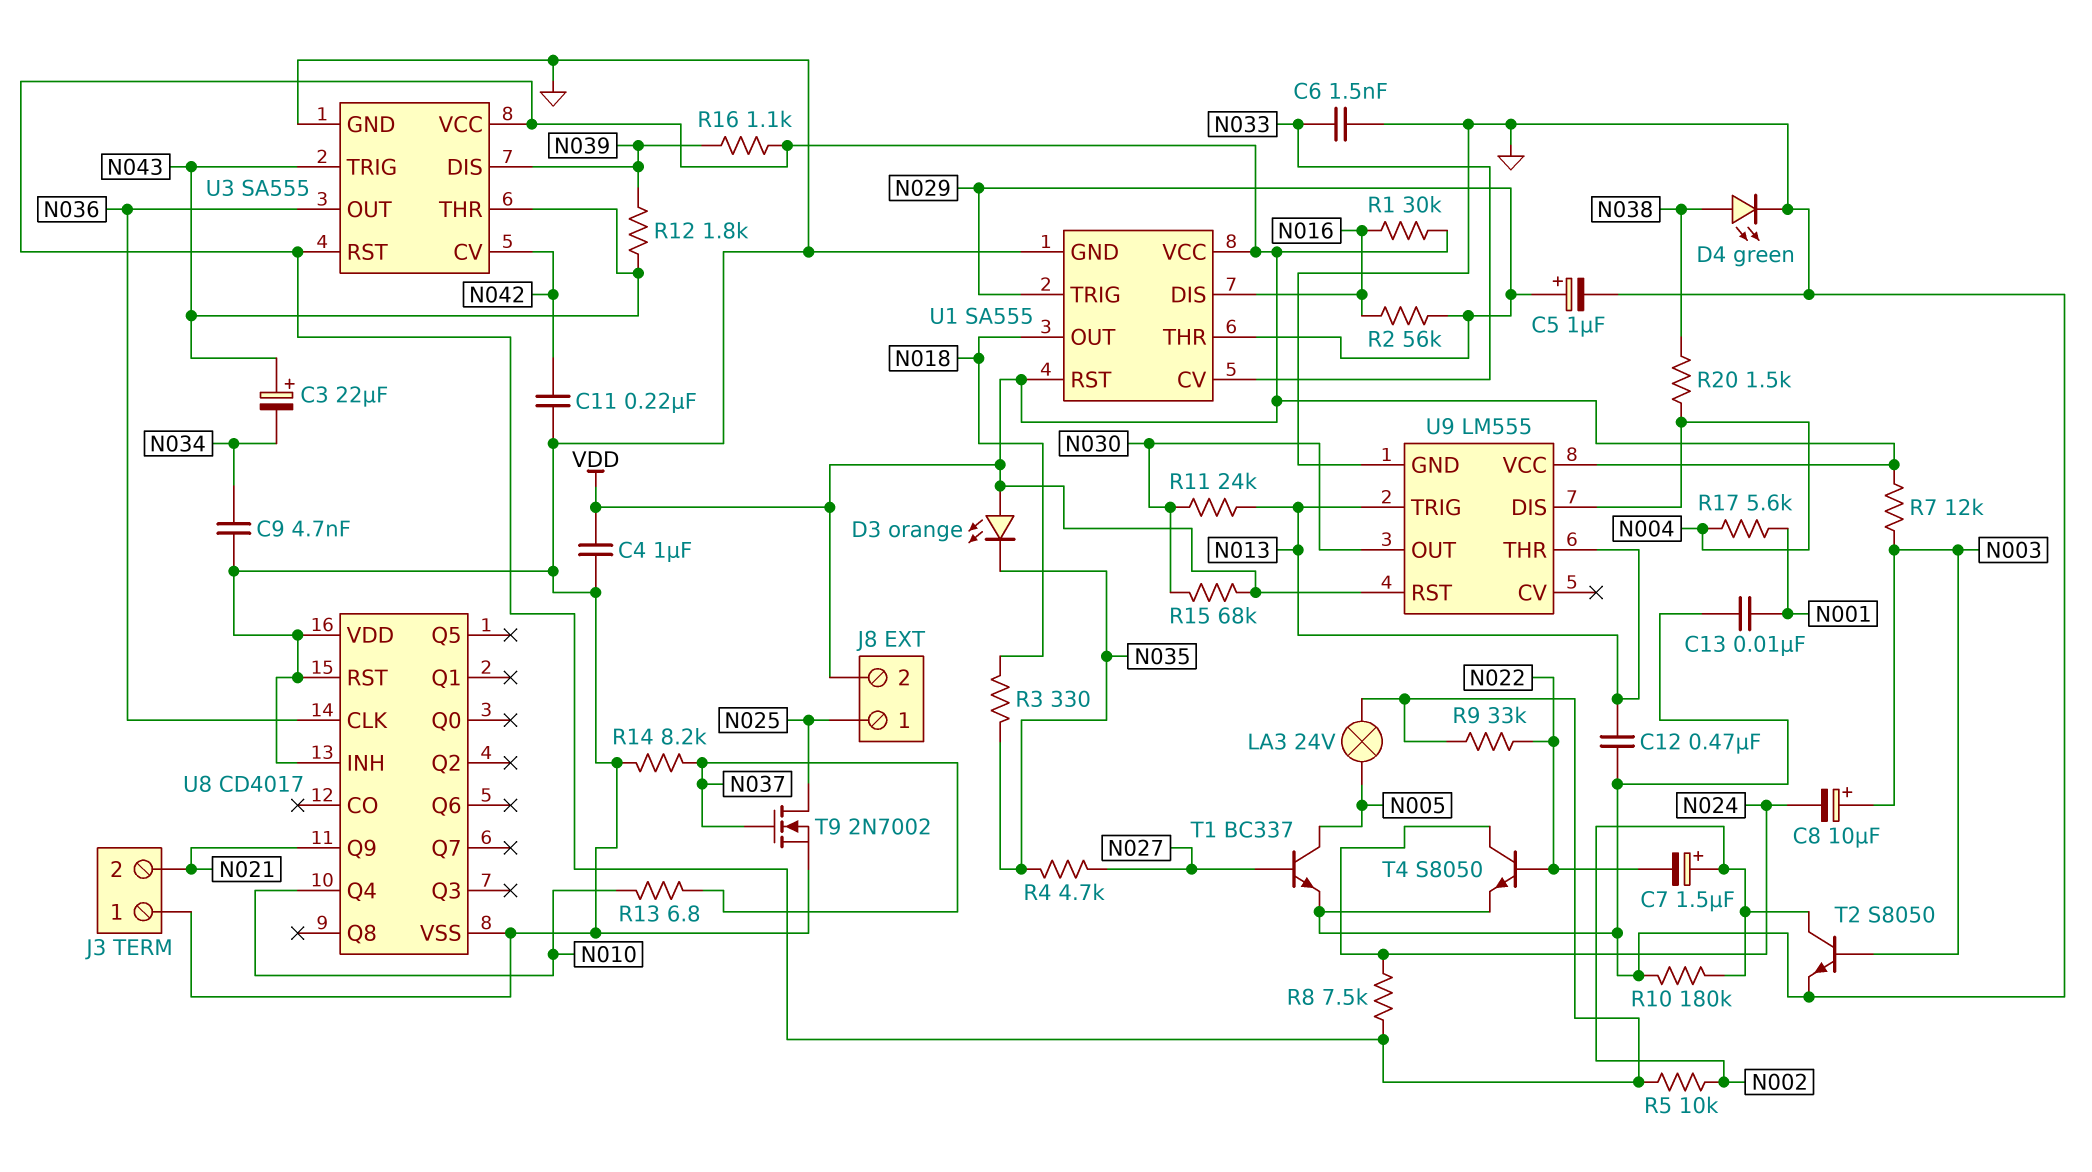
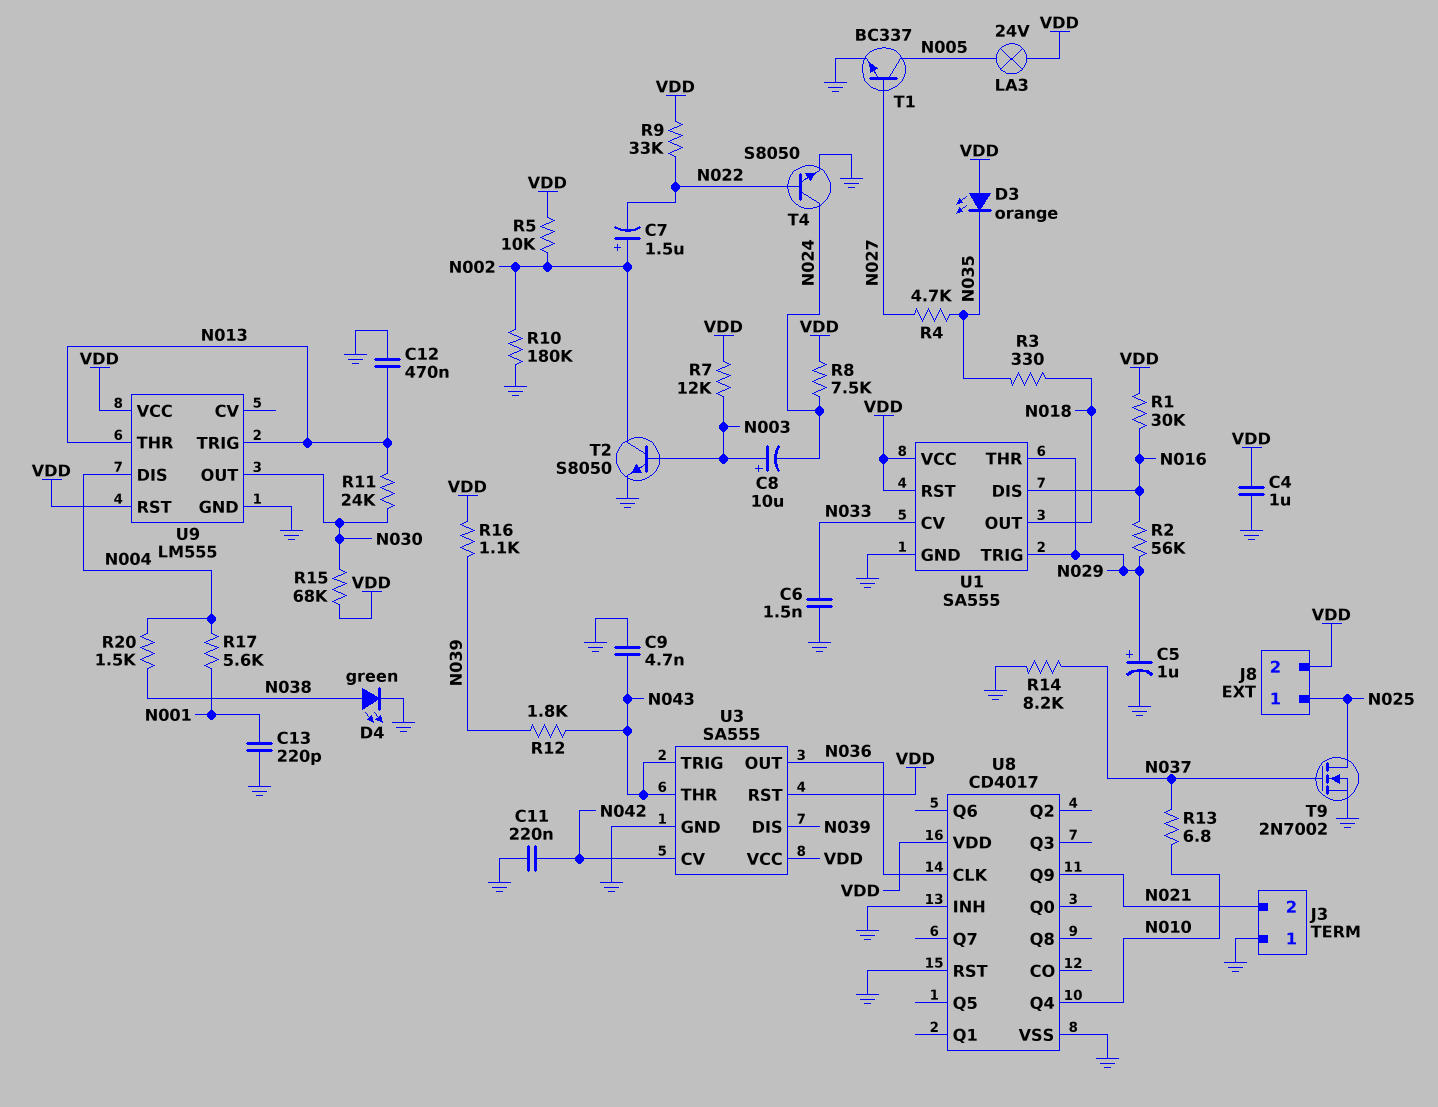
C3: 22uF (plus N043, minus N034) -> none
C9: 4.7nF (GND, N034) -> 4.7nF (GND, N043)
C13: 10nF (GND, N001) -> 220pF (GND, N001)
U8 pin VDD: GND -> VDD

